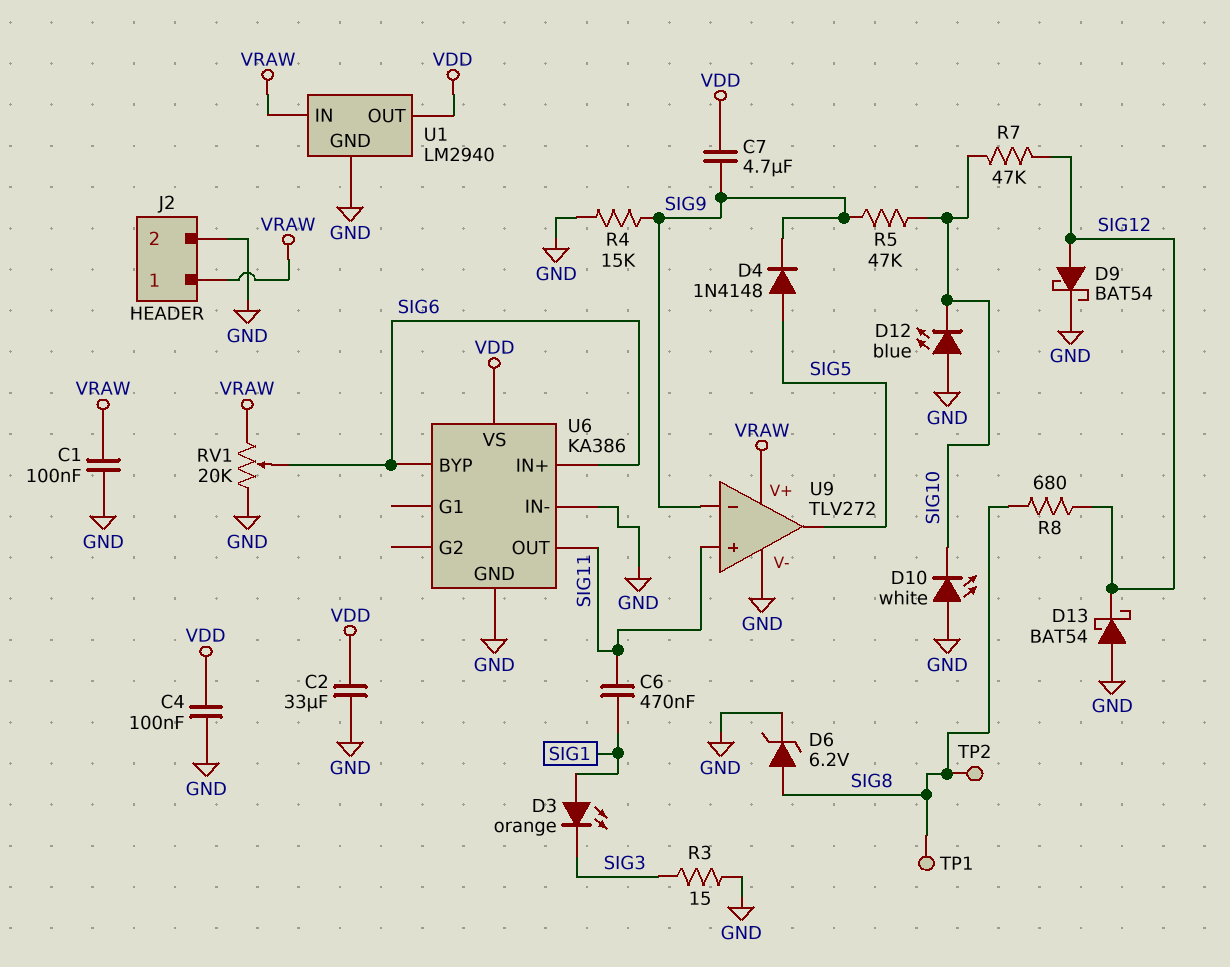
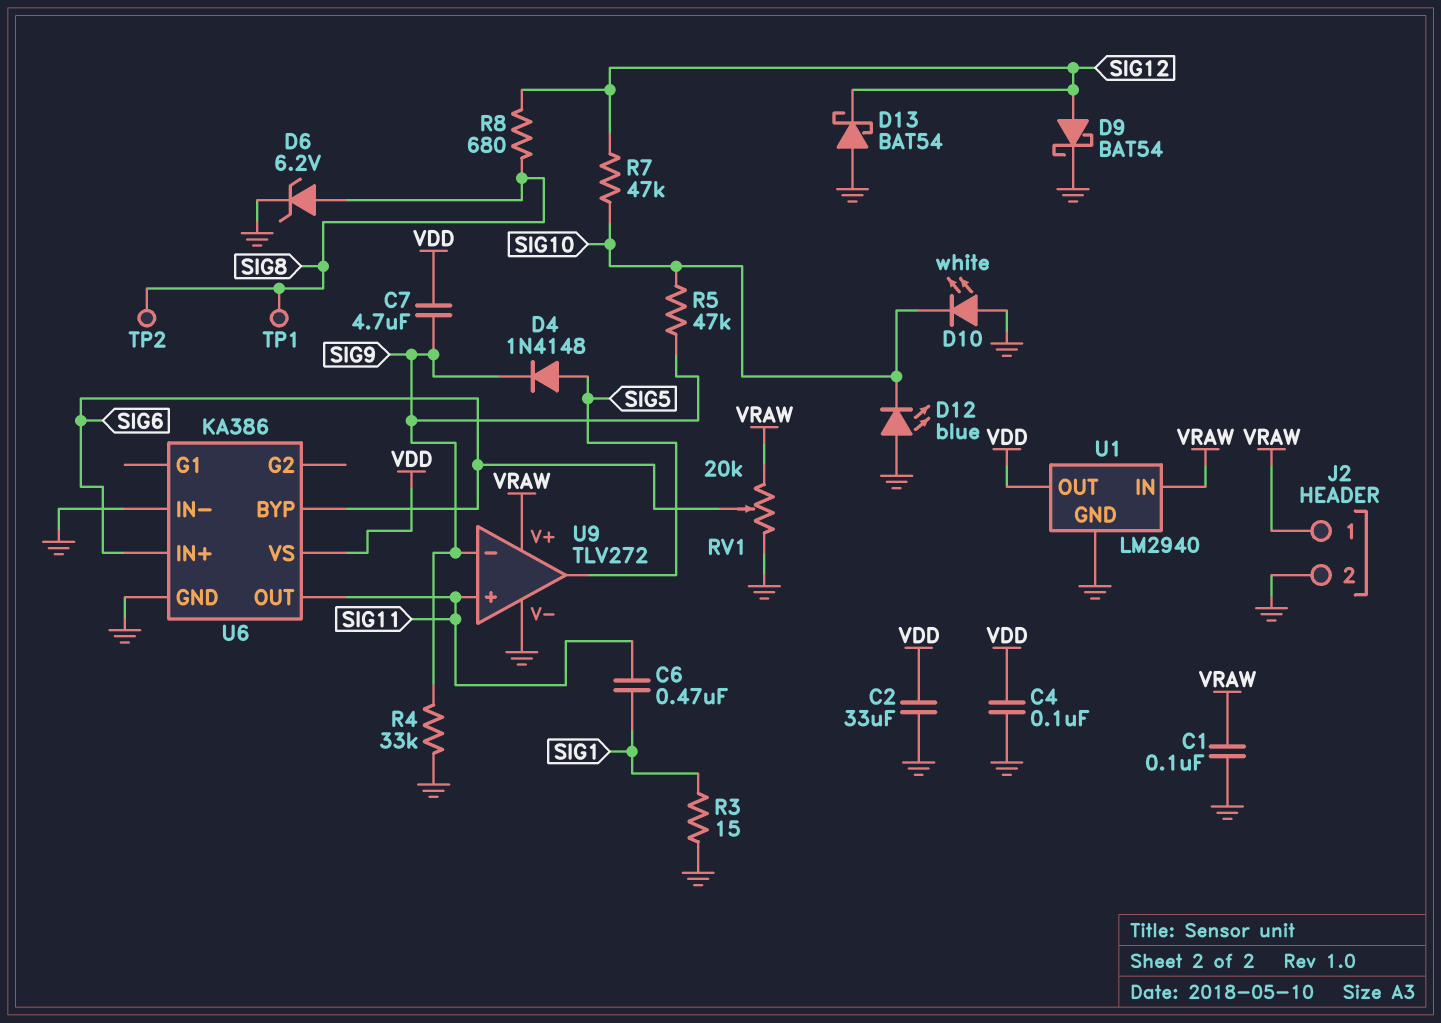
D3: LED orange (A SIG1, K SIG3) -> none
R3: 15 (GND, SIG3) -> 15 (GND, SIG1)
R4: 15k (GND, SIG9) -> 33k (GND, SIG9)

